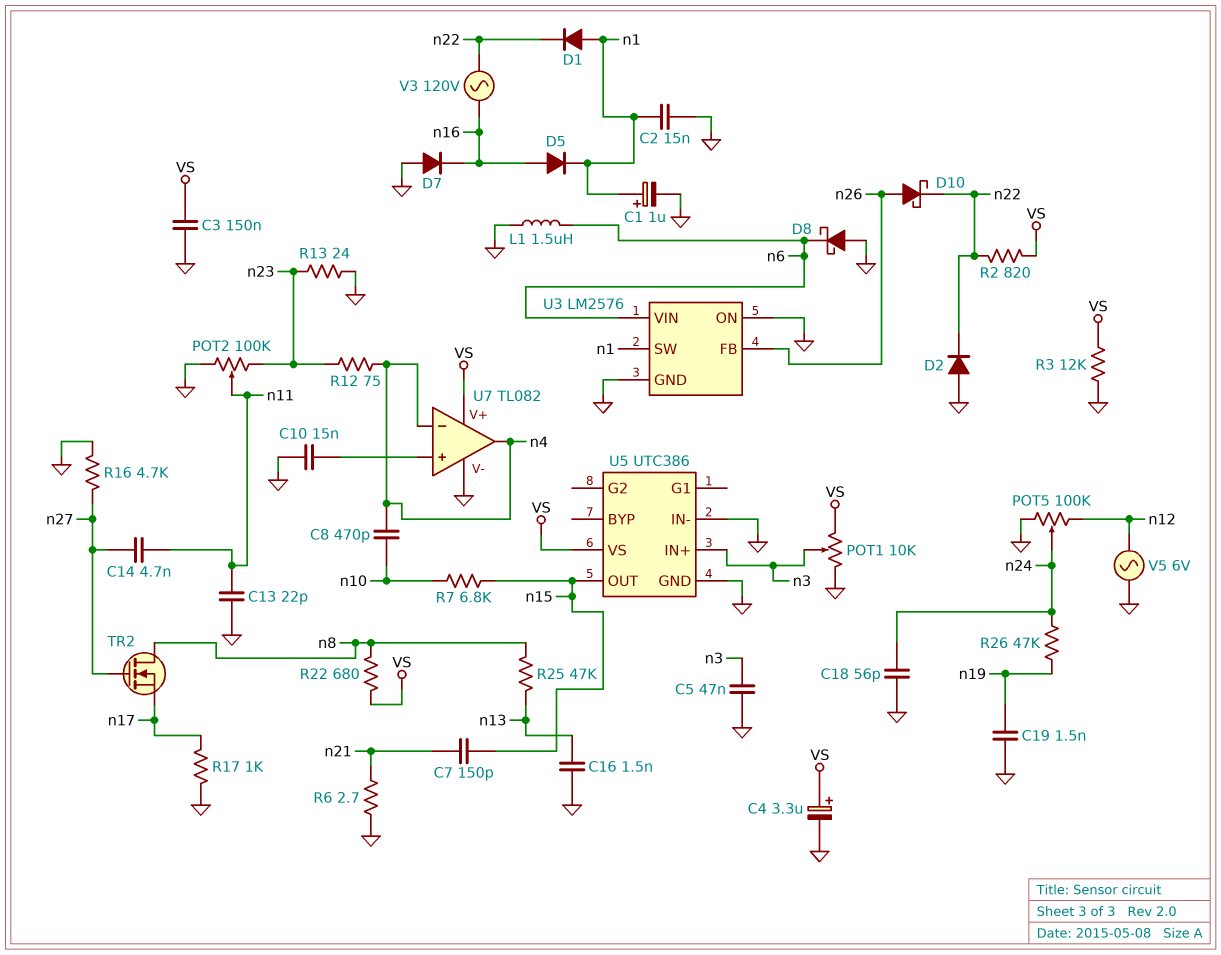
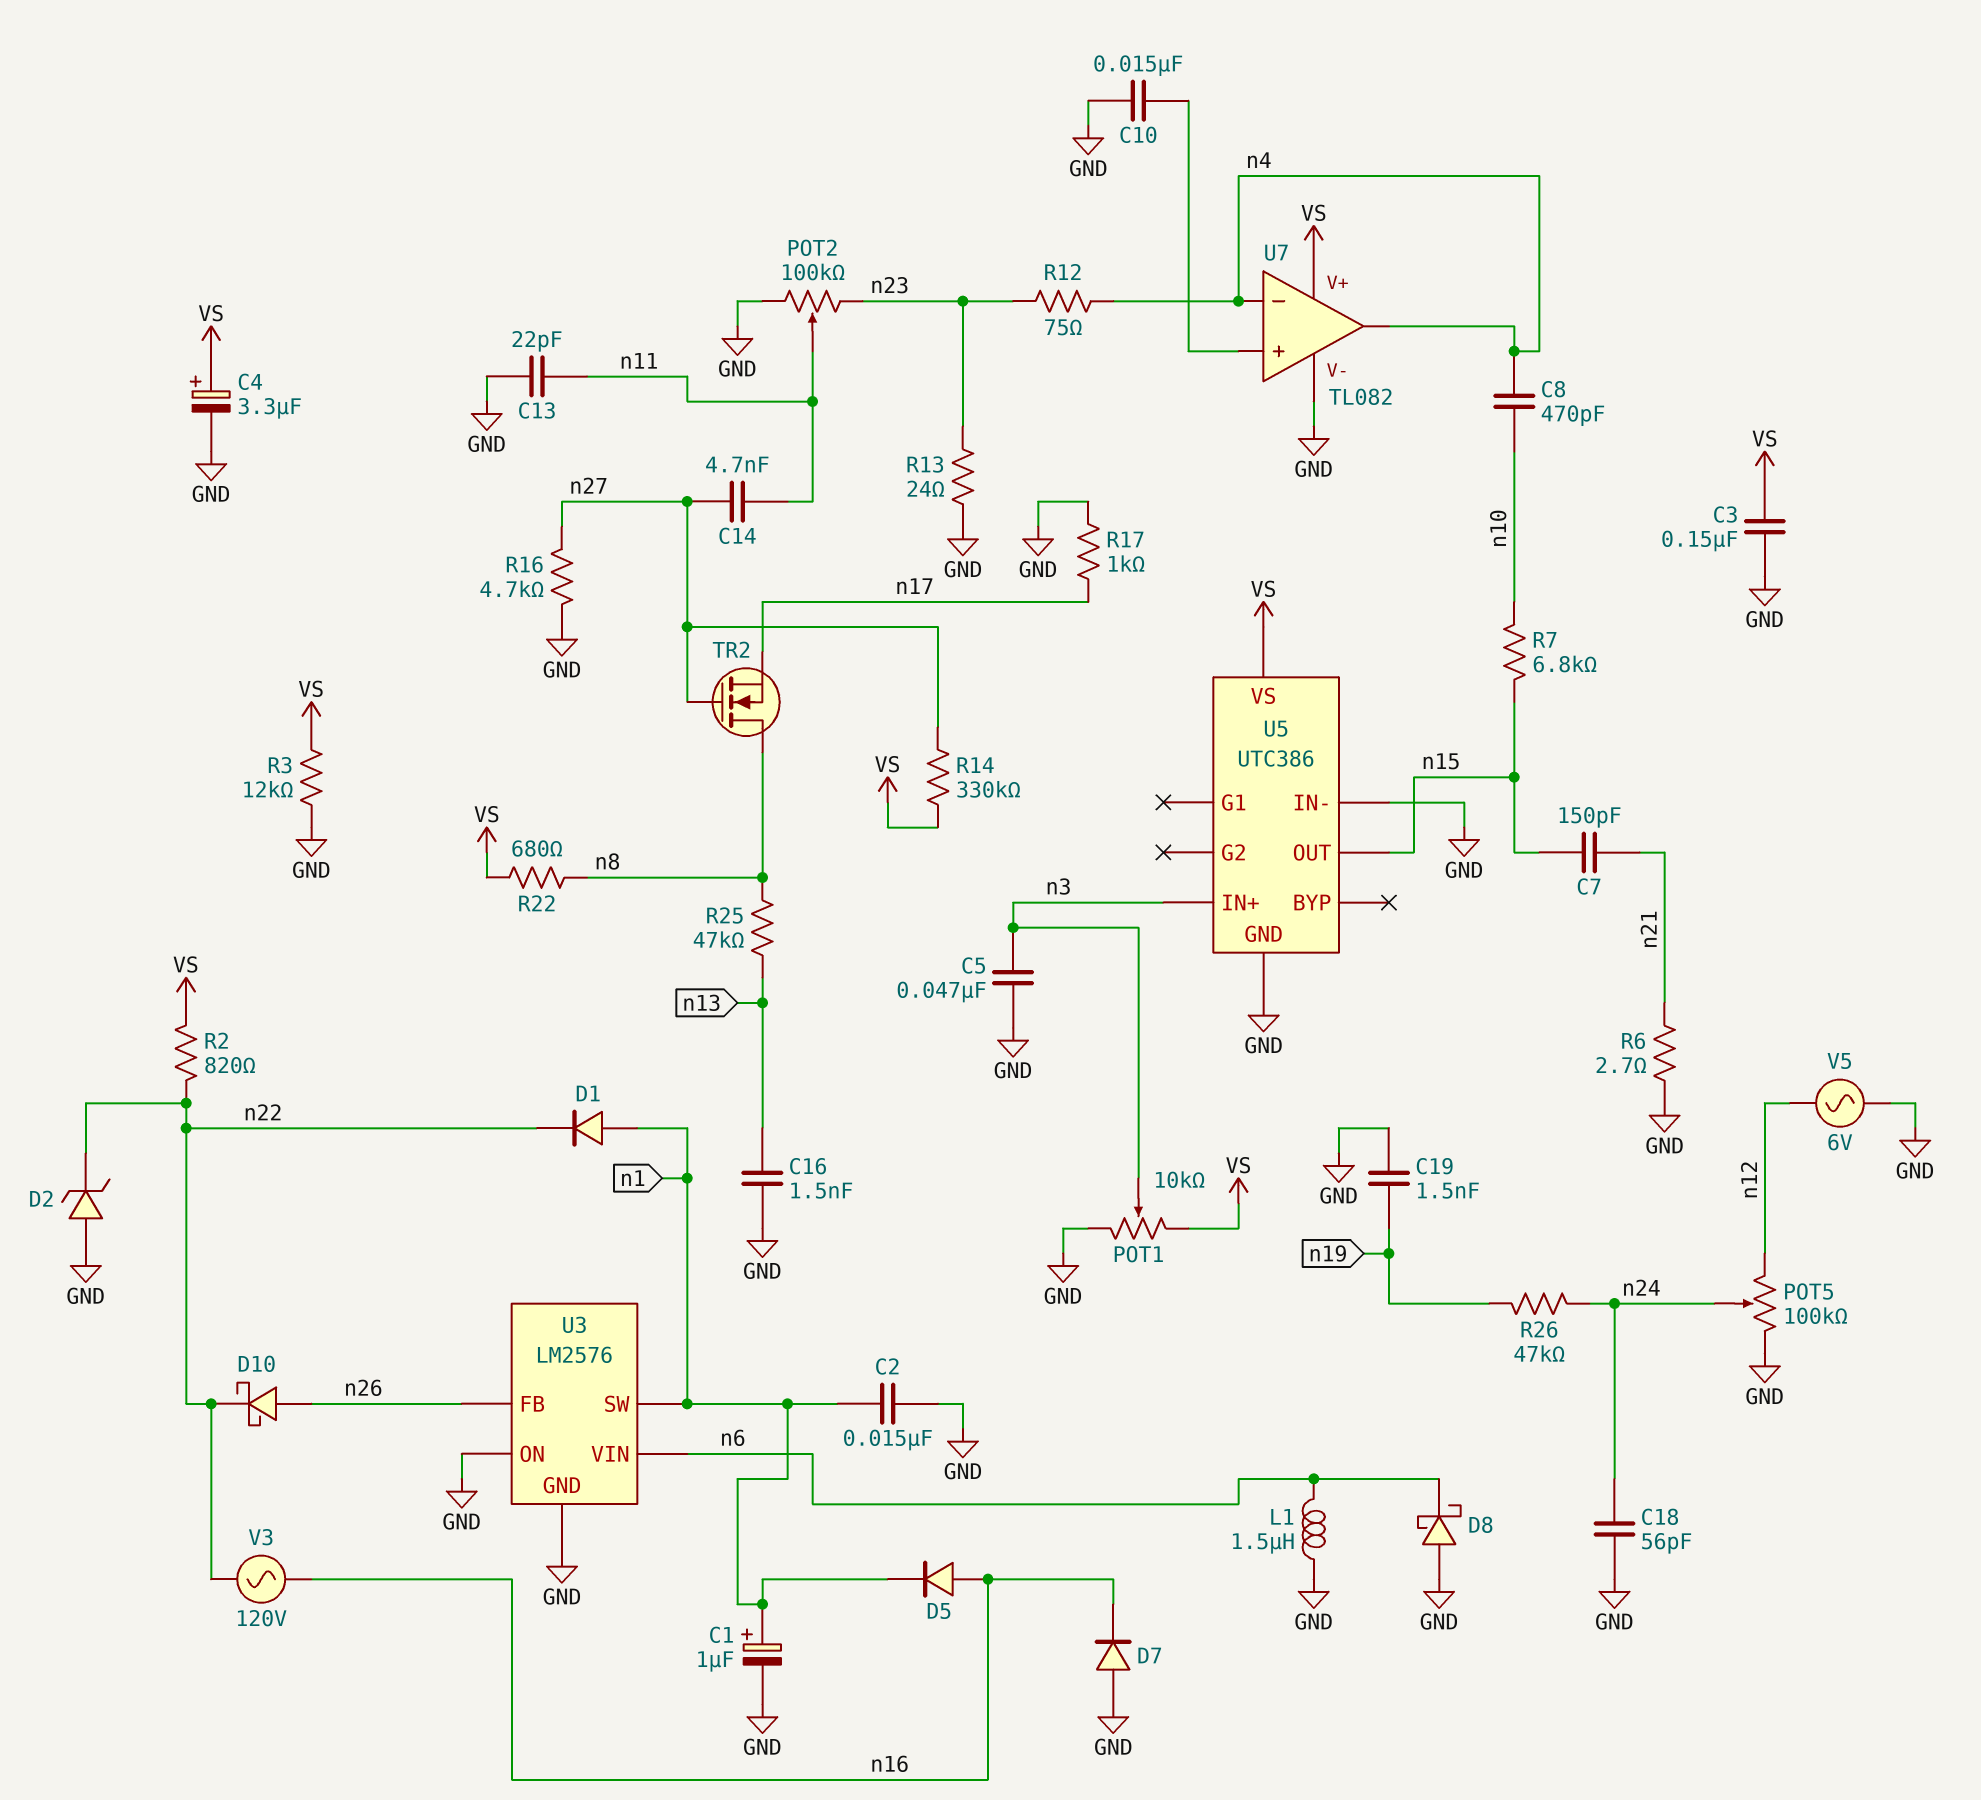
D2: diode (A GND, K n22) -> zener (A GND, K n22)
R14: none -> 330k (VS, n27)

